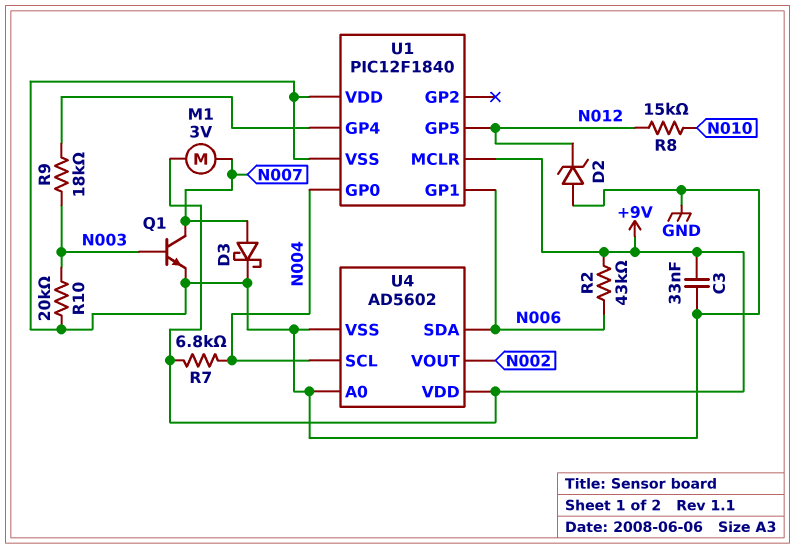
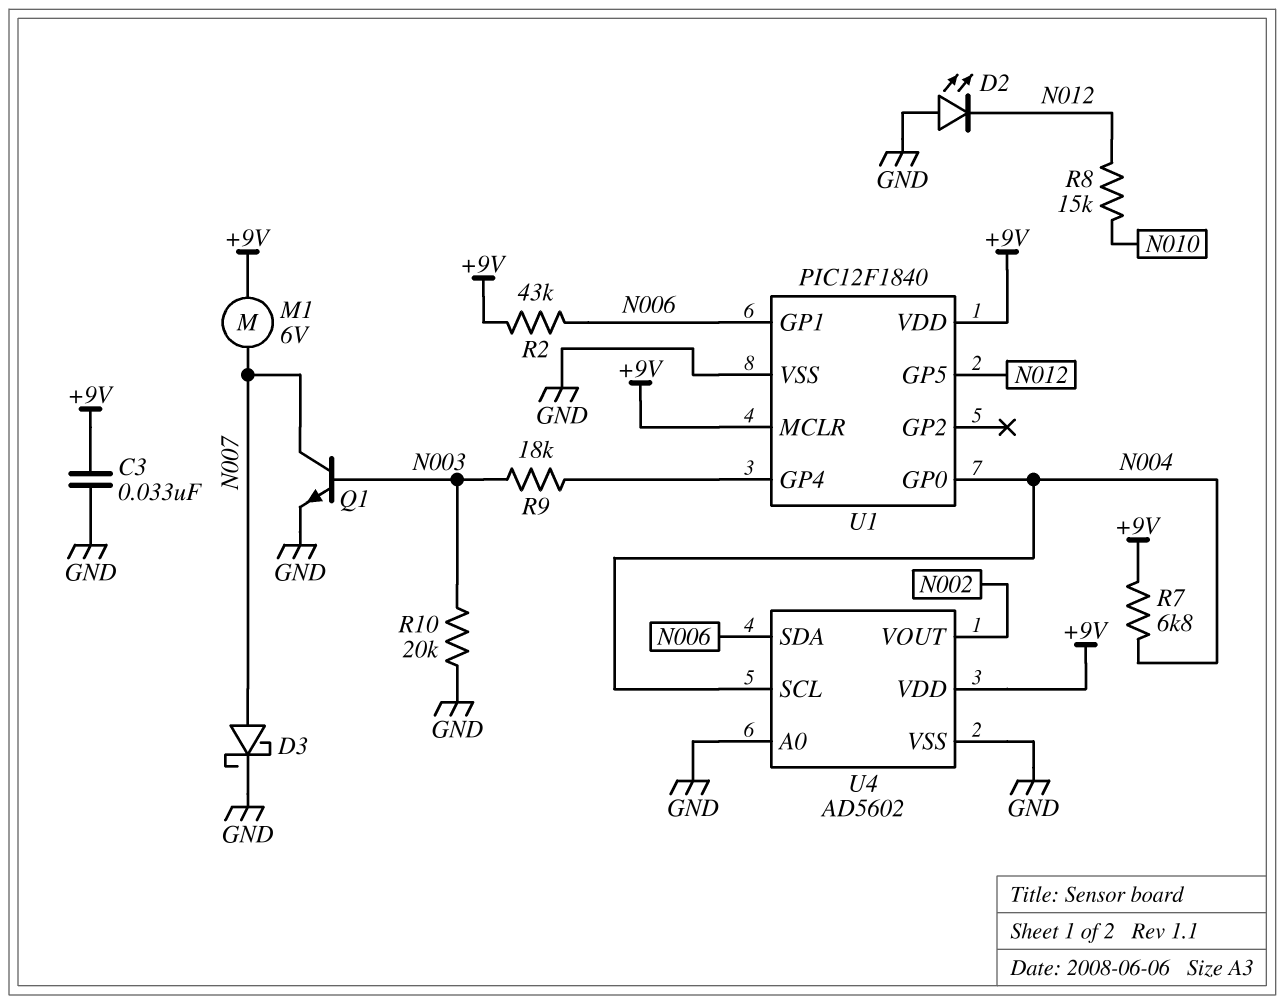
D2: zener (A GND, K N012) -> LED (A GND, K N012)
M1: motor 3V (+9V, N007) -> motor 6V (+9V, N007)
U1 pin VDD: GND -> +9V

